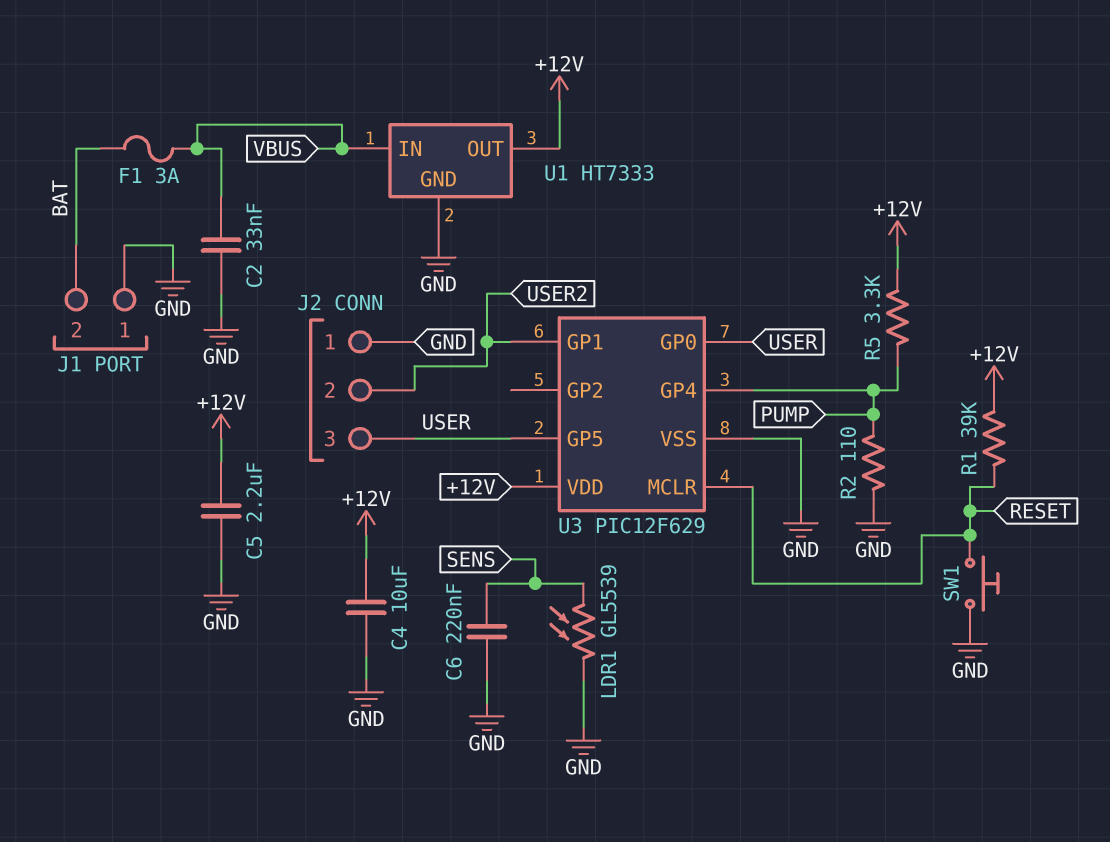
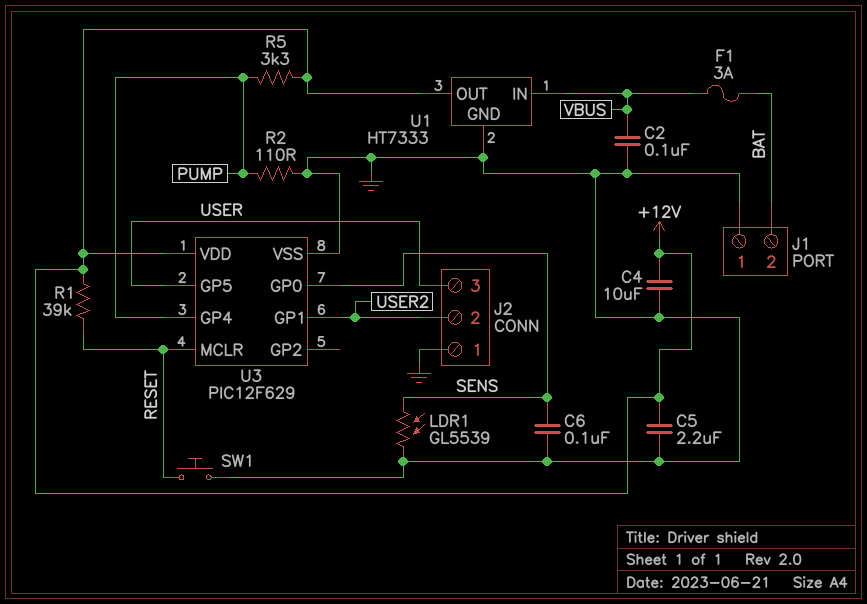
C2: 33nF (GND, VBUS) -> 100nF (GND, VBUS)
C6: 220nF (GND, SENS) -> 100nF (GND, SENS)
U3 pin GP0: USER -> SENS

